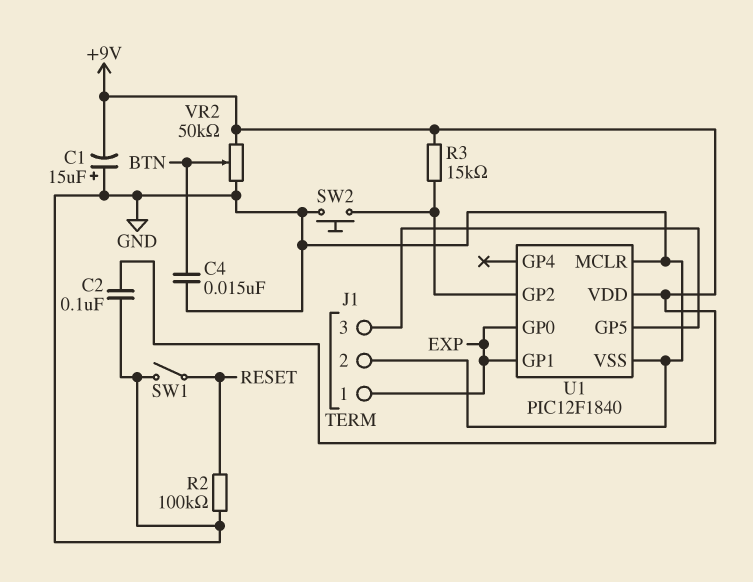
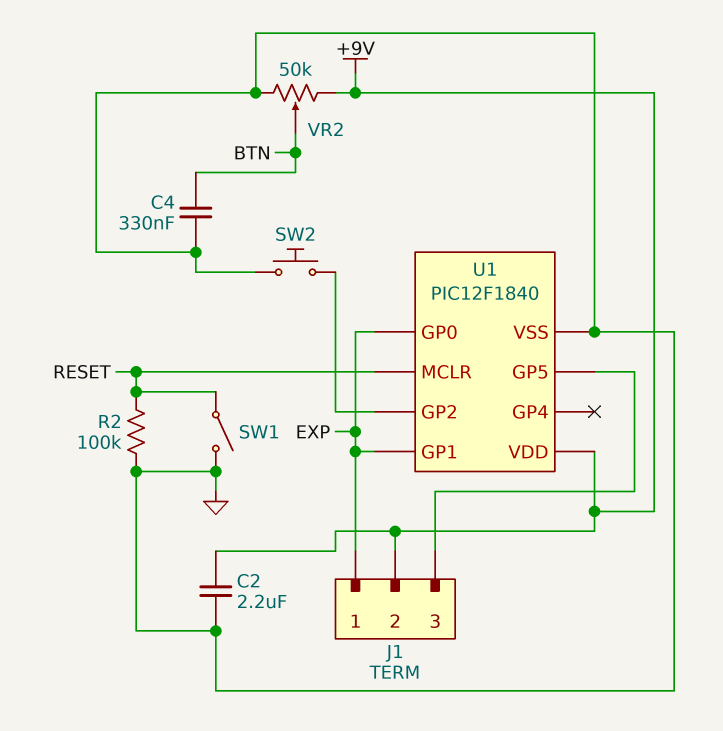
C1: 15uF (plus GND, minus +9V) -> none
C2: 100nF (+9V, GND) -> 2.2uF (+9V, GND)
C4: 15nF (BTN, GND) -> 330nF (BTN, GND)
J1 pin 2: GND -> +9V
R3: 15k (+9V, U1/GP2) -> none
U1 pin MCLR: GND -> RESET

